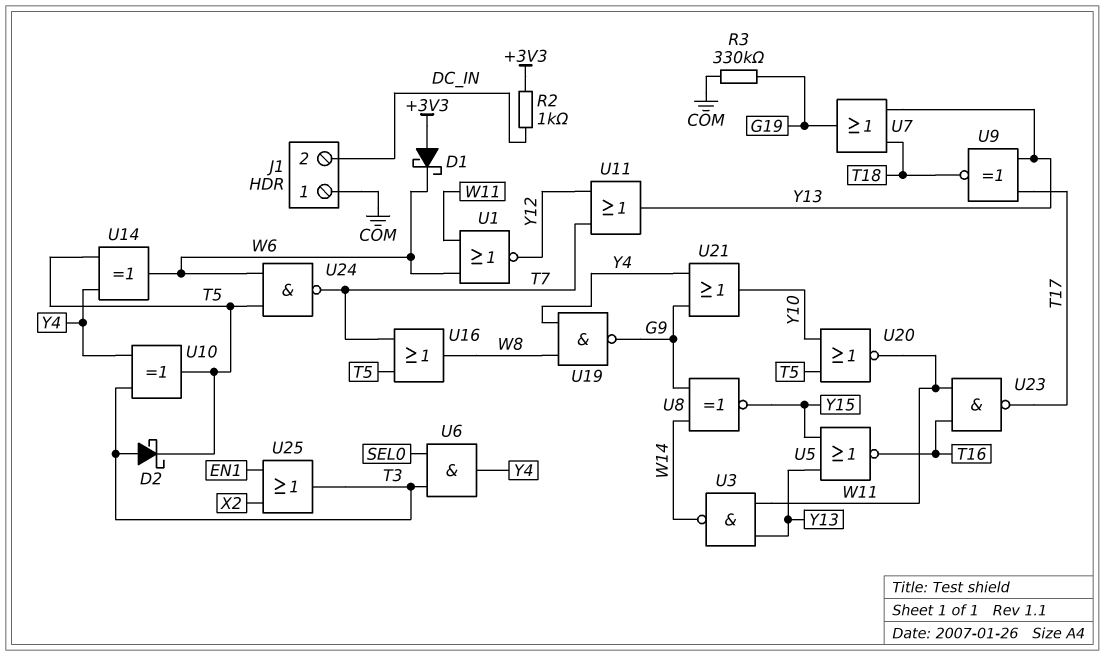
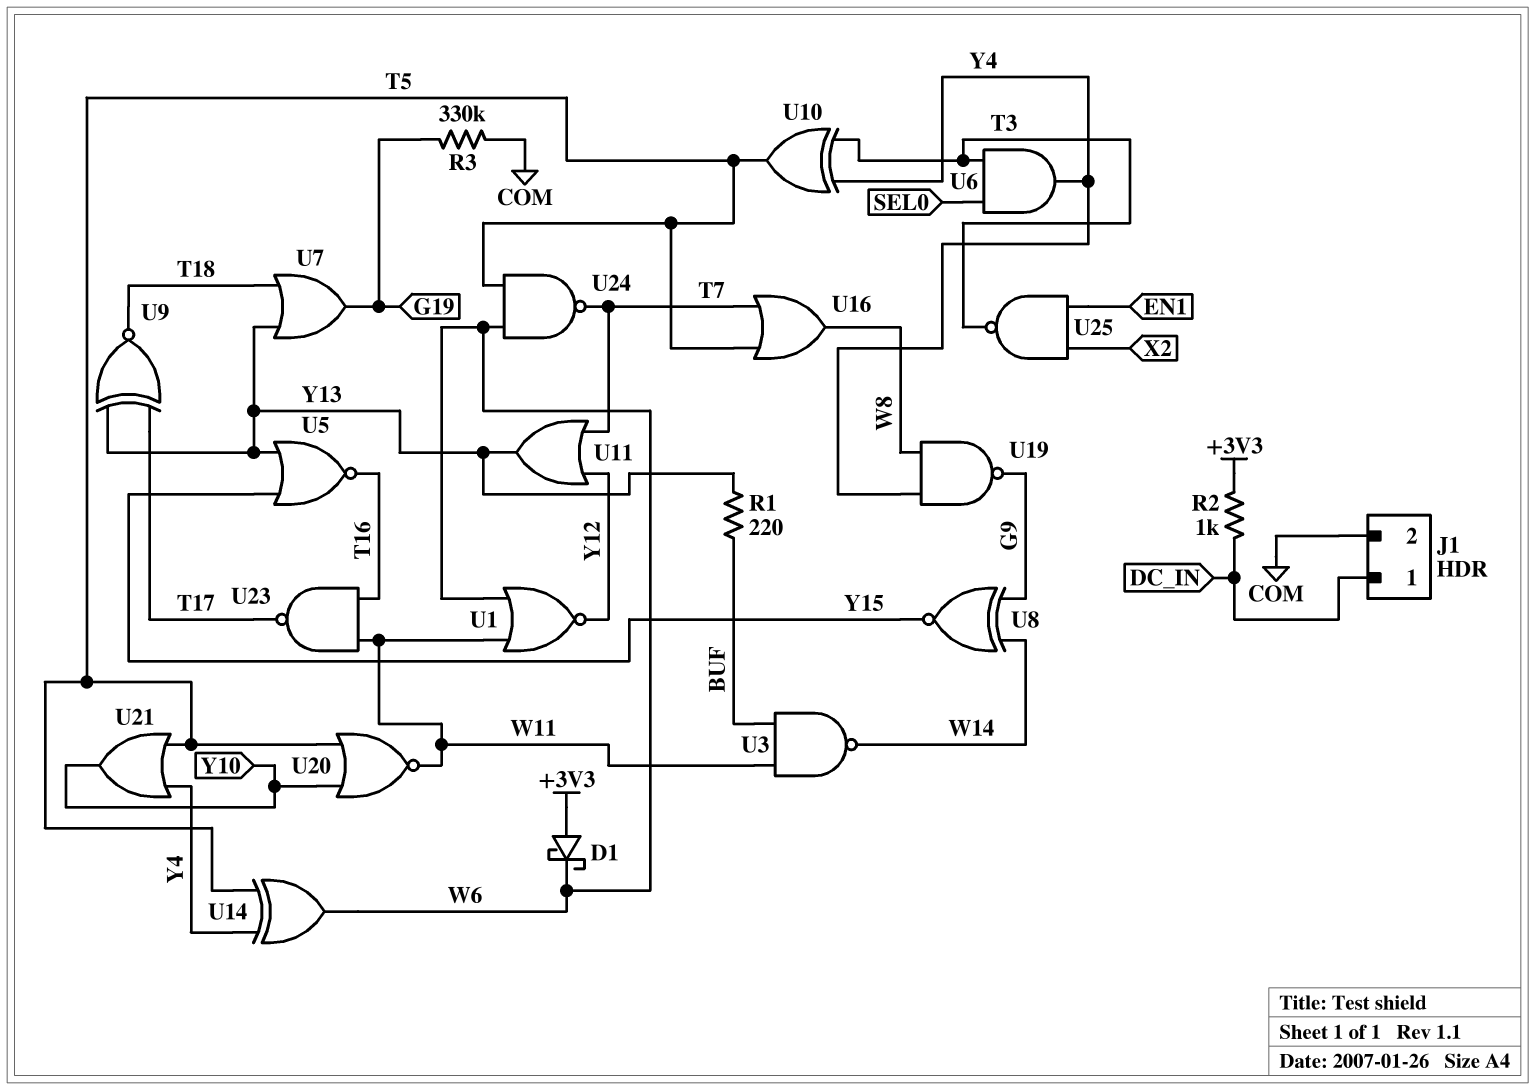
D2: schottky (A T3, K T5) -> none
J1 pin 1: COM -> DC_IN
J1 pin 2: DC_IN -> COM
R1: none -> 220 (BUF, Y13)
U3: NAND (in W11, in Y13, out W14) -> NAND (in BUF, in W11, out W14)
U21: OR (in G9, in Y4, out Y10) -> OR (in T5, in Y4, out Y10)
U25: OR (in EN1, in X2, out T3) -> NAND (in EN1, in X2, out T3)

